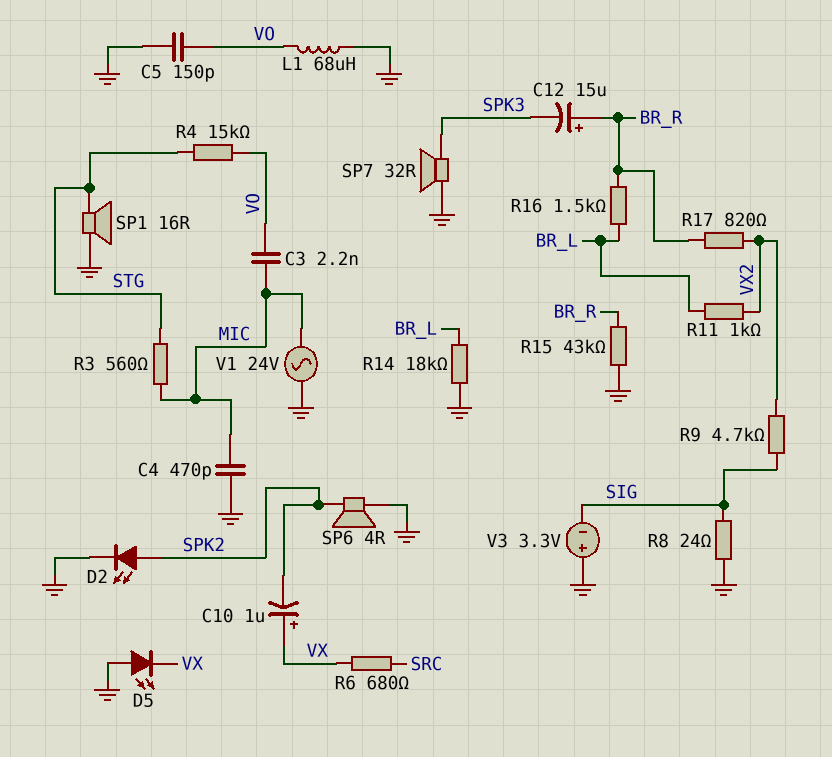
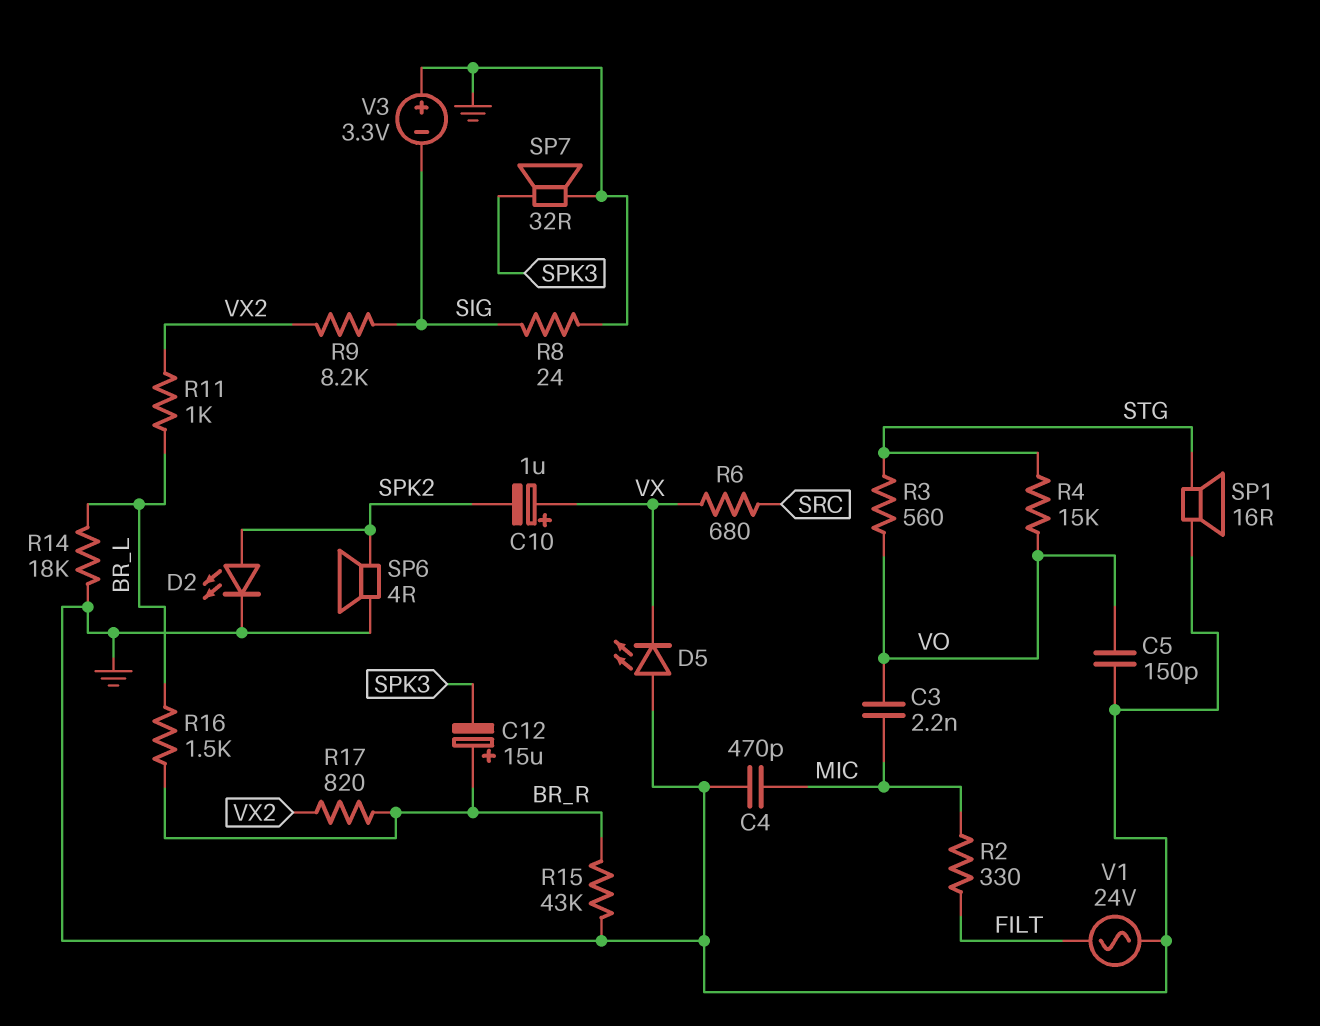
L1: 68uH (GND, VO) -> none
R2: none -> 330 (FILT, MIC)
R3: 560 (MIC, STG) -> 560 (STG, VO)
R9: 4.7k (SIG, VX2) -> 8.2k (SIG, VX2)
V1: AC 24V (GND, MIC) -> AC 24V (FILT, GND)

